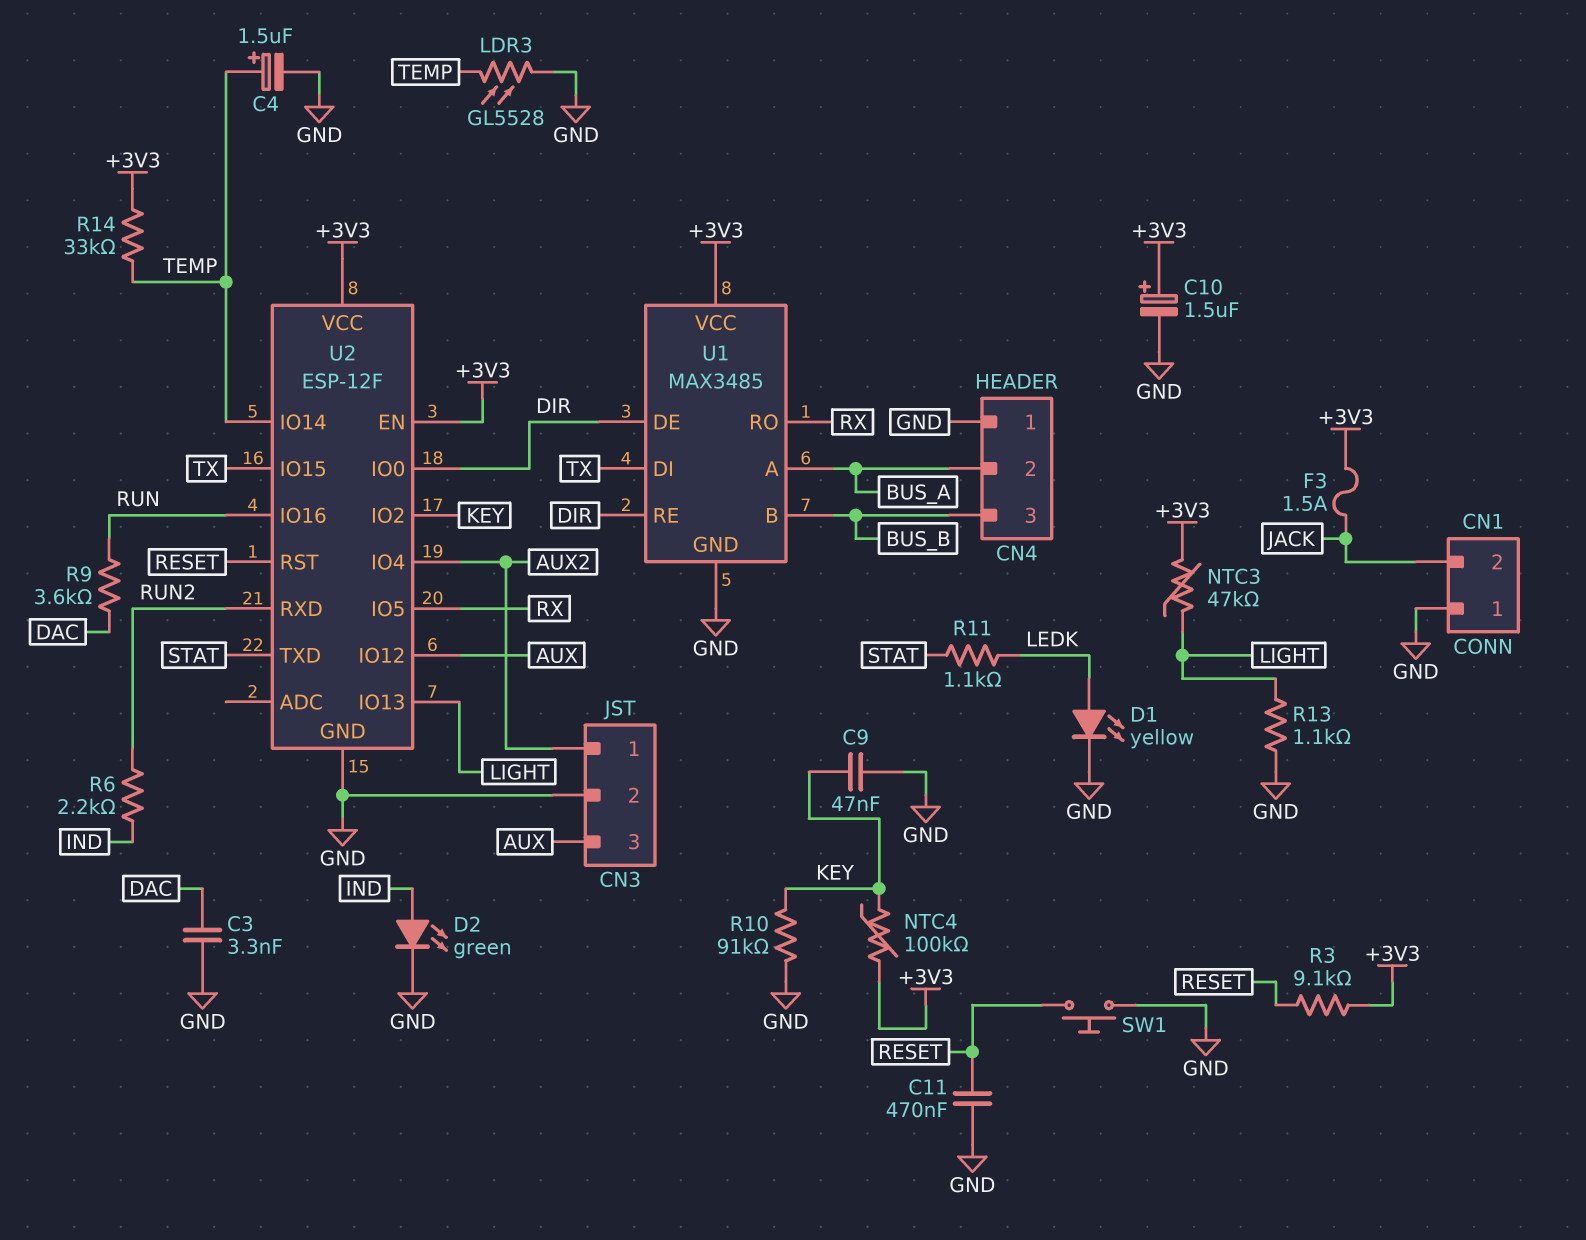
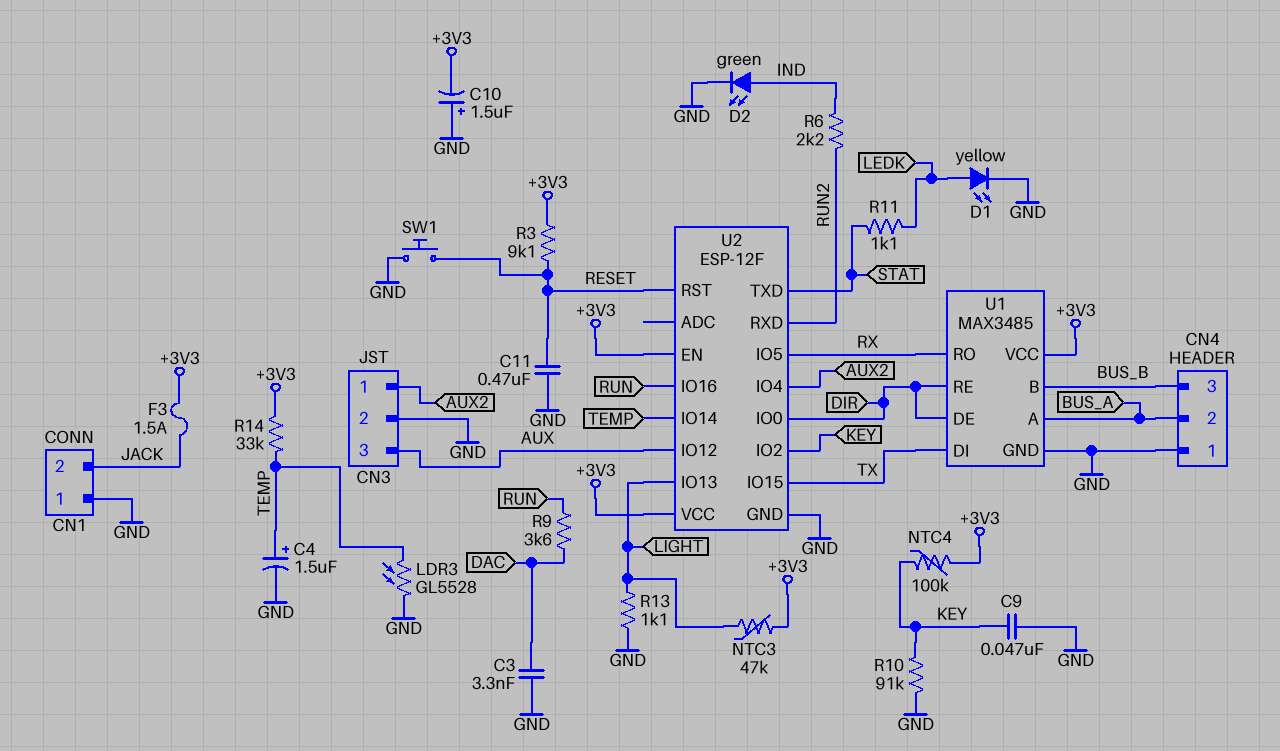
C10: 1.5uF (plus +3V3, minus GND) -> 1.5uF (plus GND, minus +3V3)

